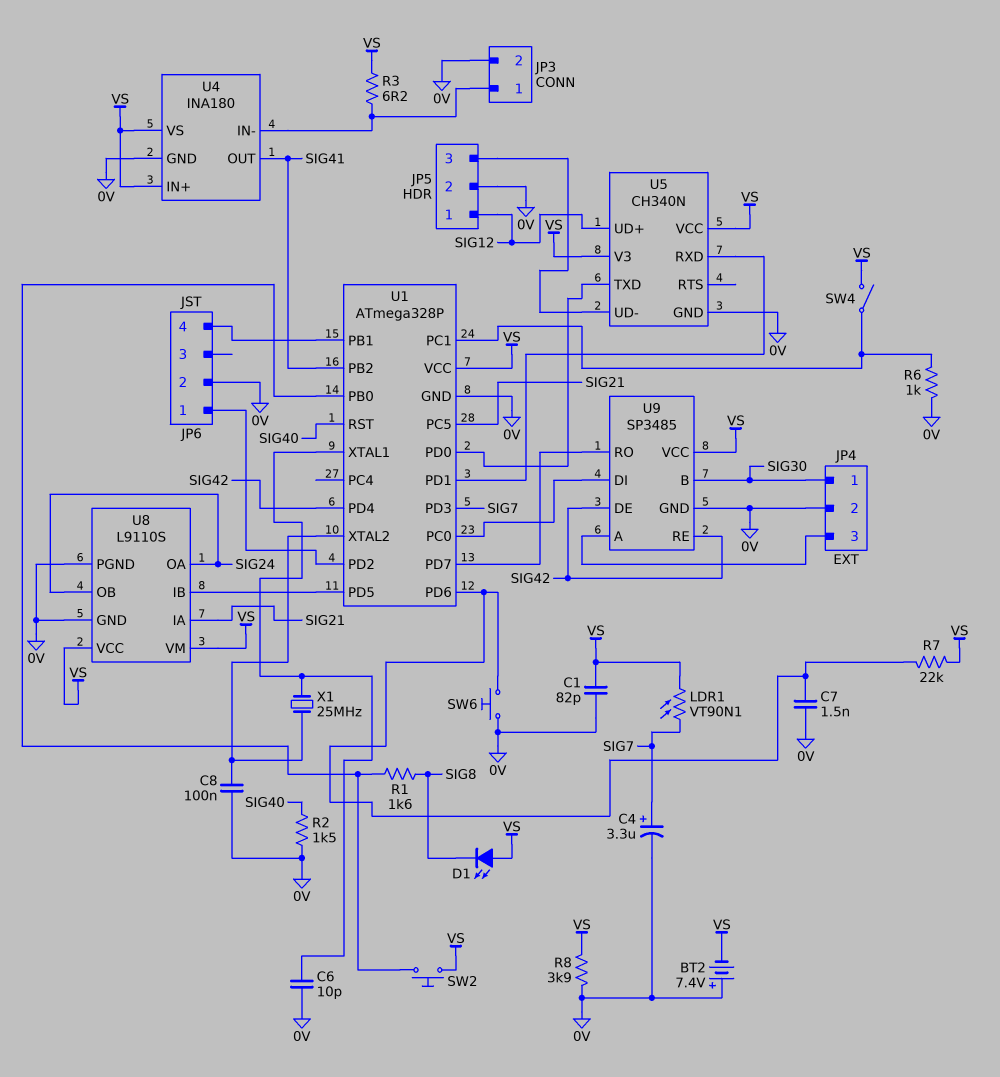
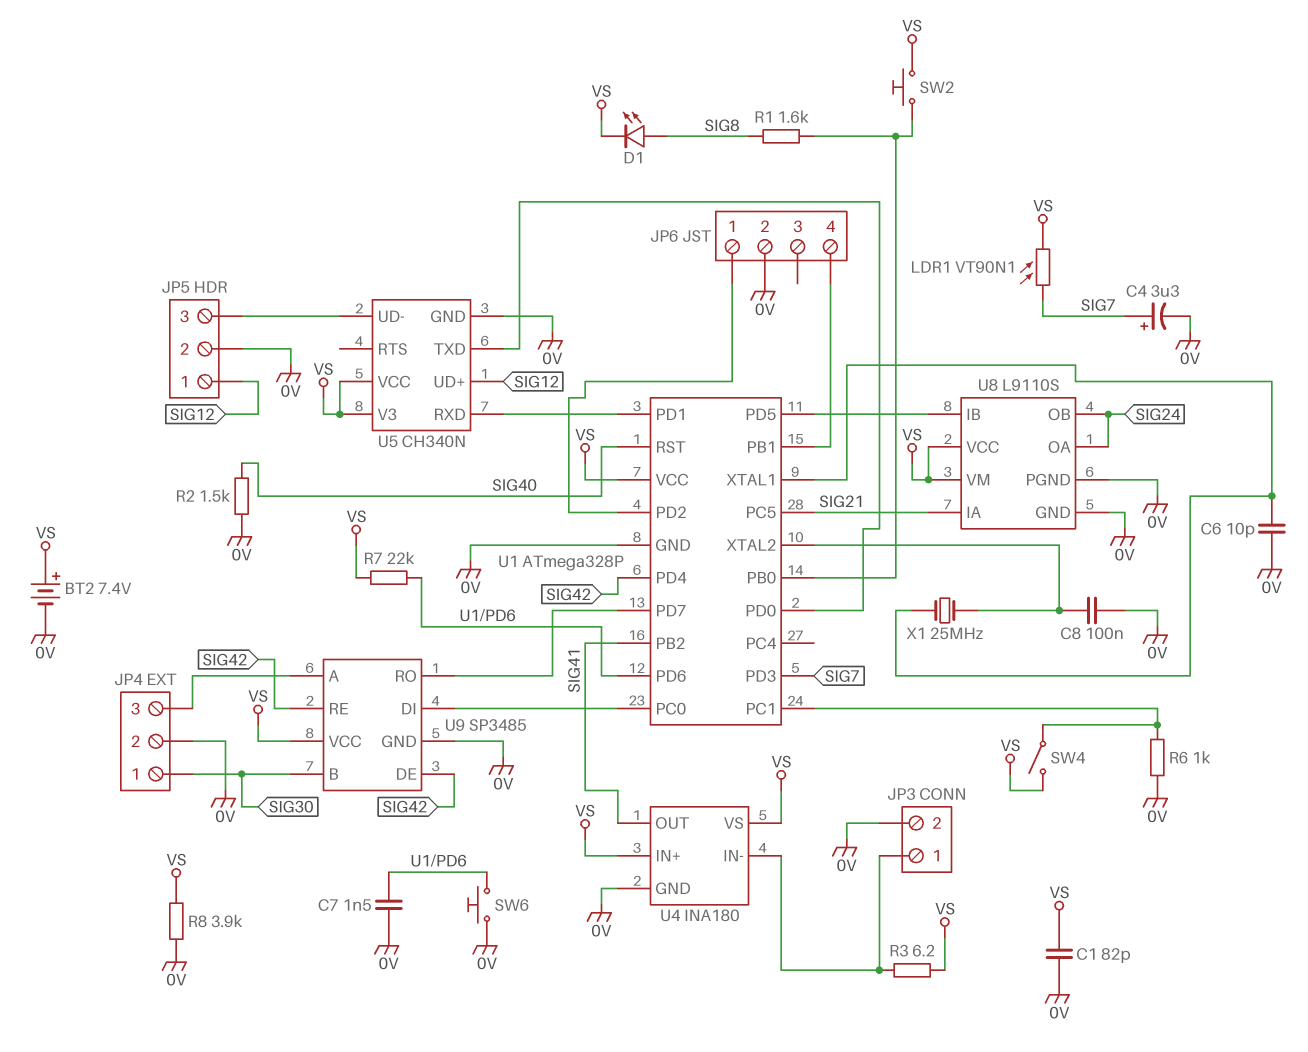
BT2: 7.4V (plus 0V, minus VS) -> 7.4V (plus VS, minus 0V)
D1: LED (A VS, K SIG8) -> LED (A SIG8, K VS)

